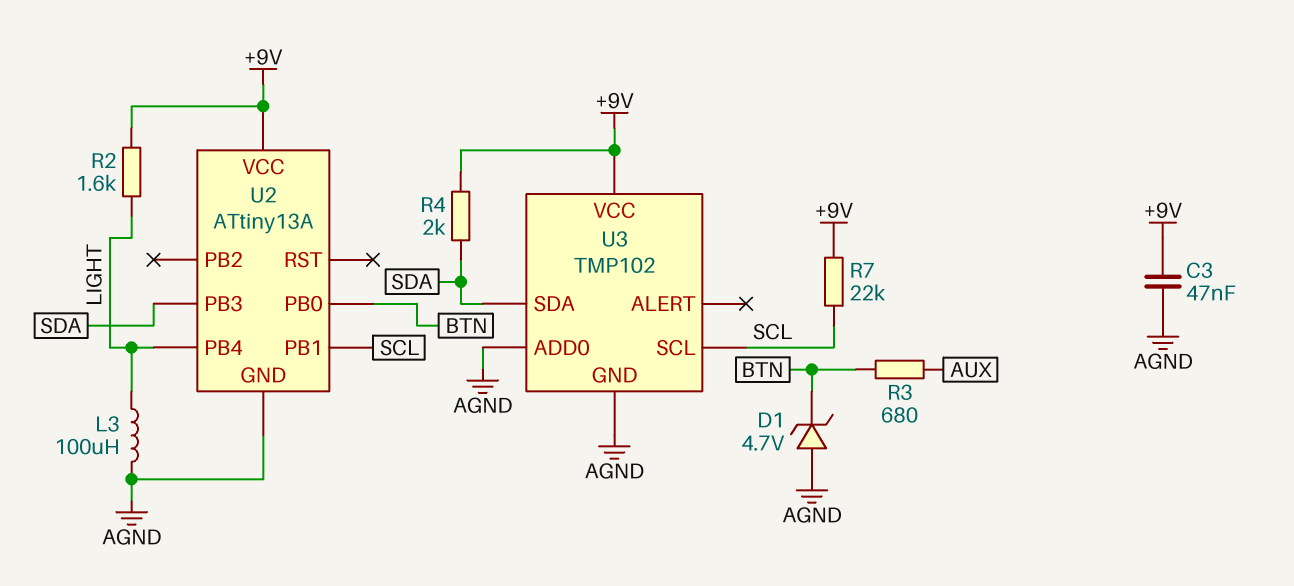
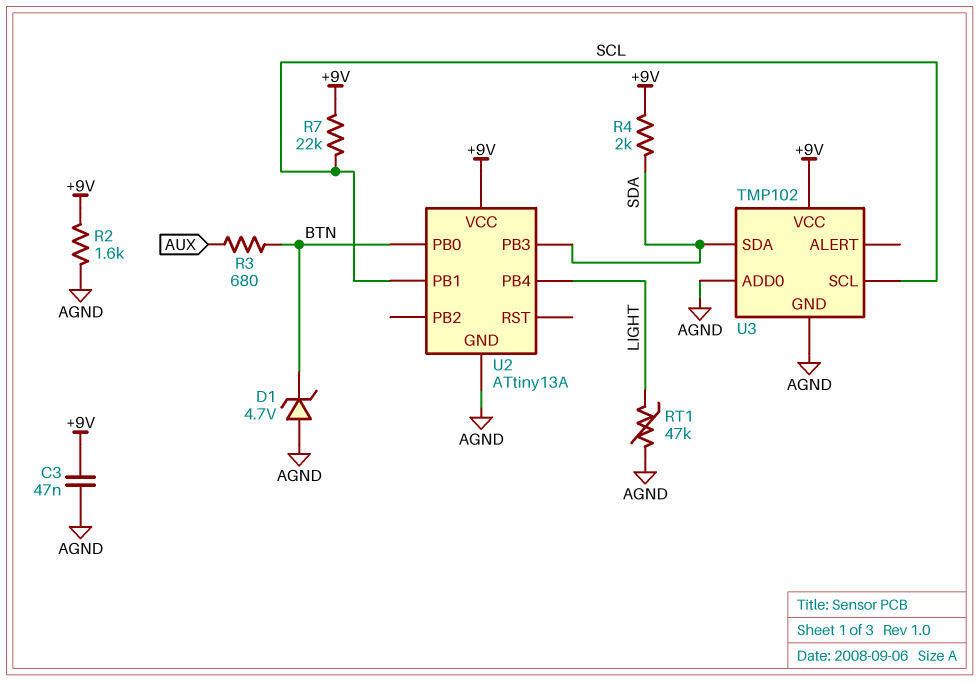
L3: 100uH (AGND, LIGHT) -> none
R2: 1.6k (+9V, LIGHT) -> 1.6k (+9V, AGND)
RT1: none -> 47k (AGND, LIGHT)

